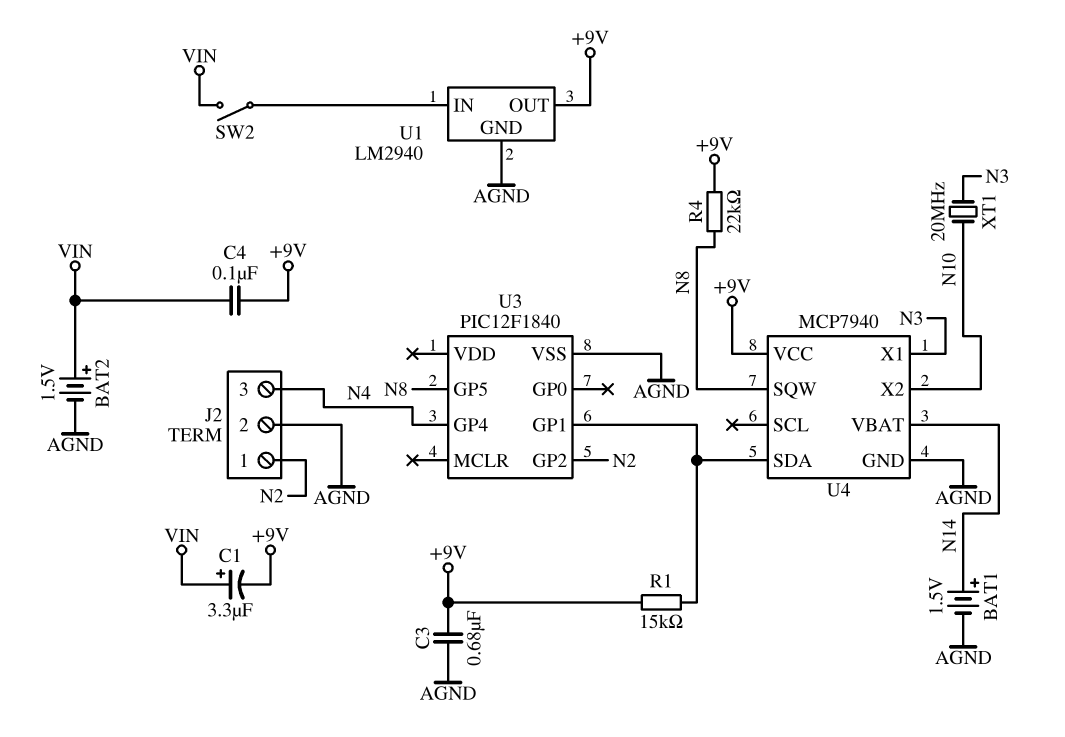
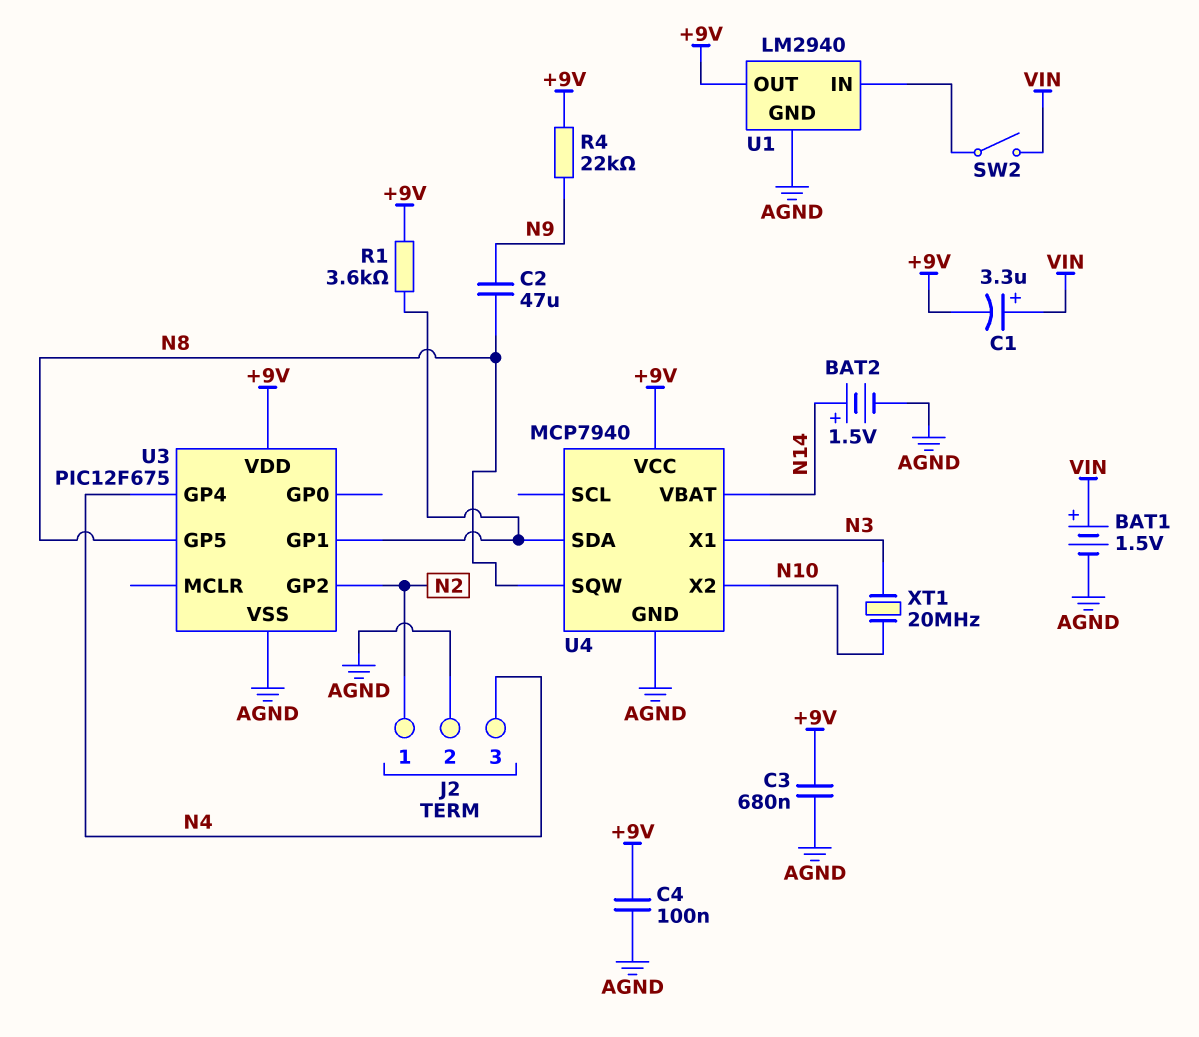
BAT1: 1.5V (plus N14, minus AGND) -> 1.5V (plus VIN, minus AGND)
BAT2: 1.5V (plus VIN, minus AGND) -> 1.5V (plus N14, minus AGND)
C2: none -> 47uF (N8, N9)
C4: 100nF (+9V, VIN) -> 100nF (+9V, AGND)
R1: 15k (+9V, U3/GP1) -> 3.6k (+9V, U3/GP1)
R4: 22k (+9V, N8) -> 22k (+9V, N9)
U3: PIC12F1840 -> PIC12F675
U3 pin VDD: none -> +9V

